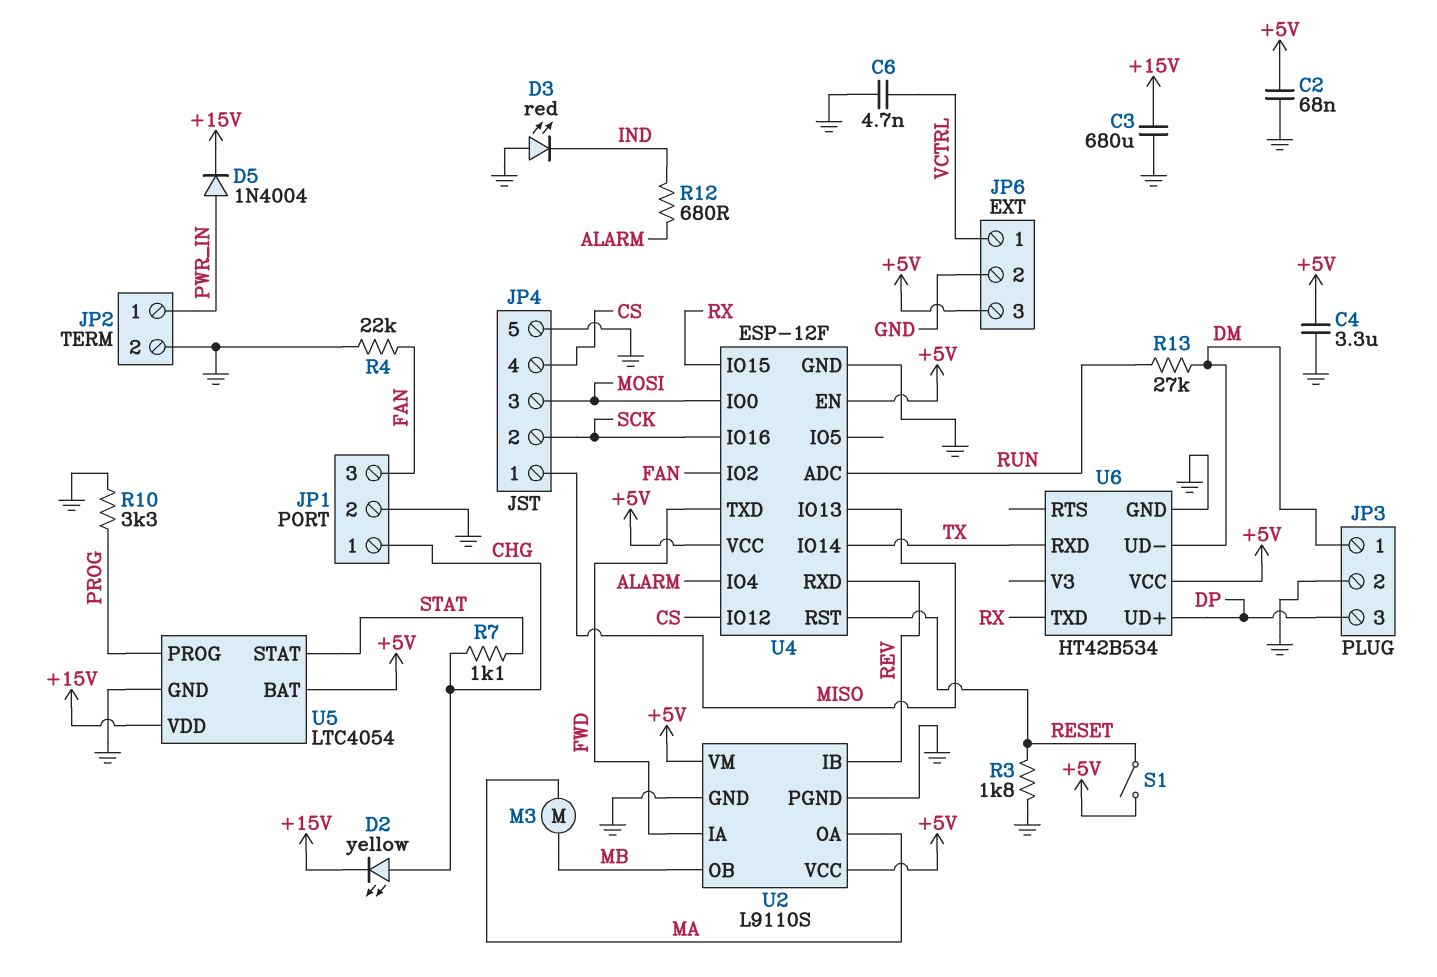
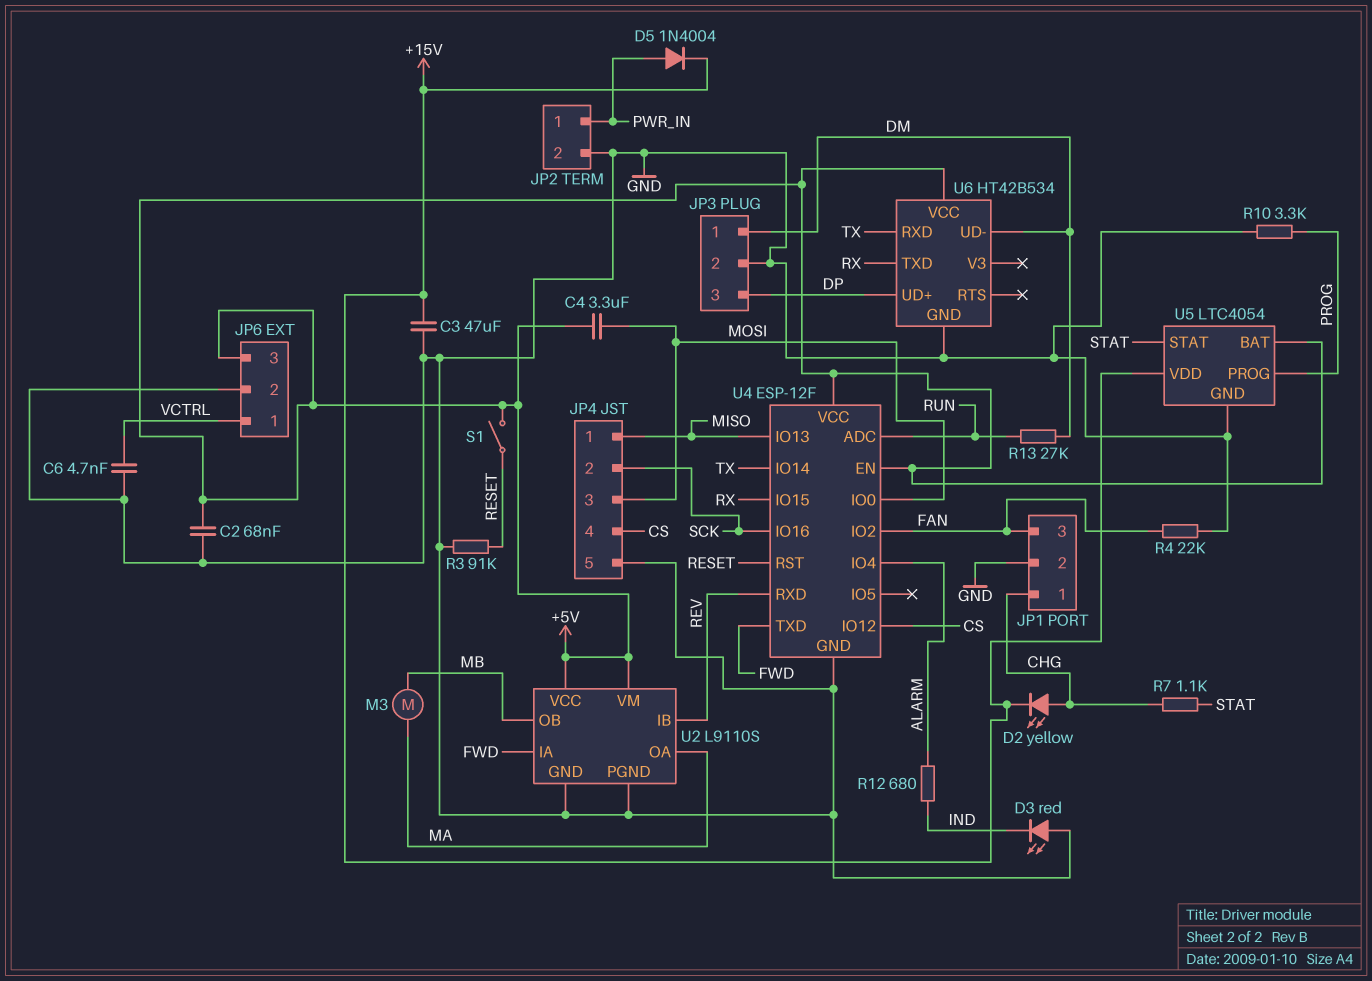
C3: 680uF (+15V, GND) -> 47uF (+15V, GND)
C4: 3.3uF (+5V, GND) -> 3.3uF (+5V, MOSI)
R3: 1.8k (GND, RESET) -> 91k (GND, RESET)

